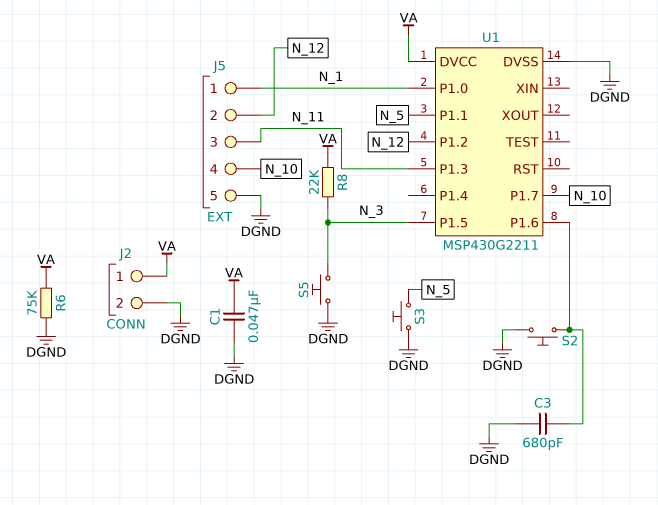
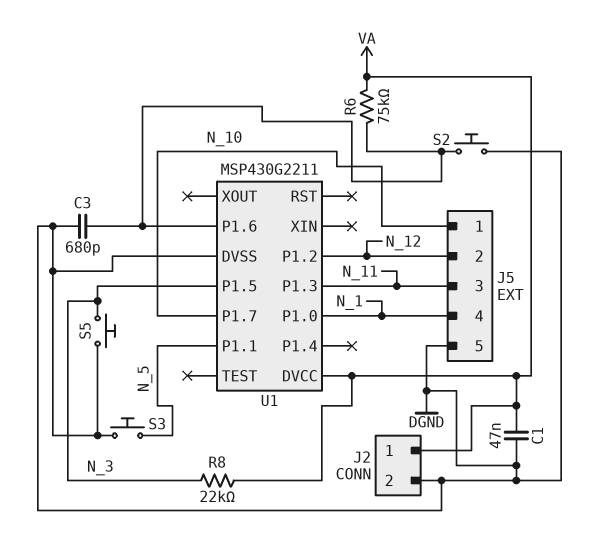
J5 pin 1: N_1 -> N_10
J5 pin 4: N_10 -> N_1
R6: 75k (DGND, VA) -> 75k (U1/P1.6, VA)

